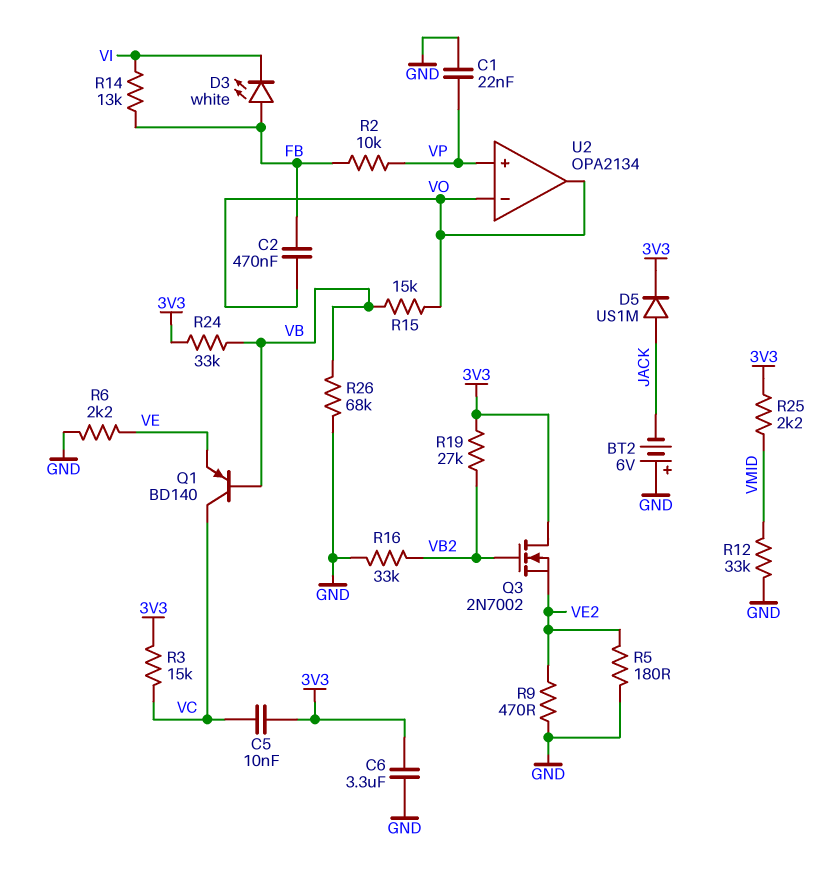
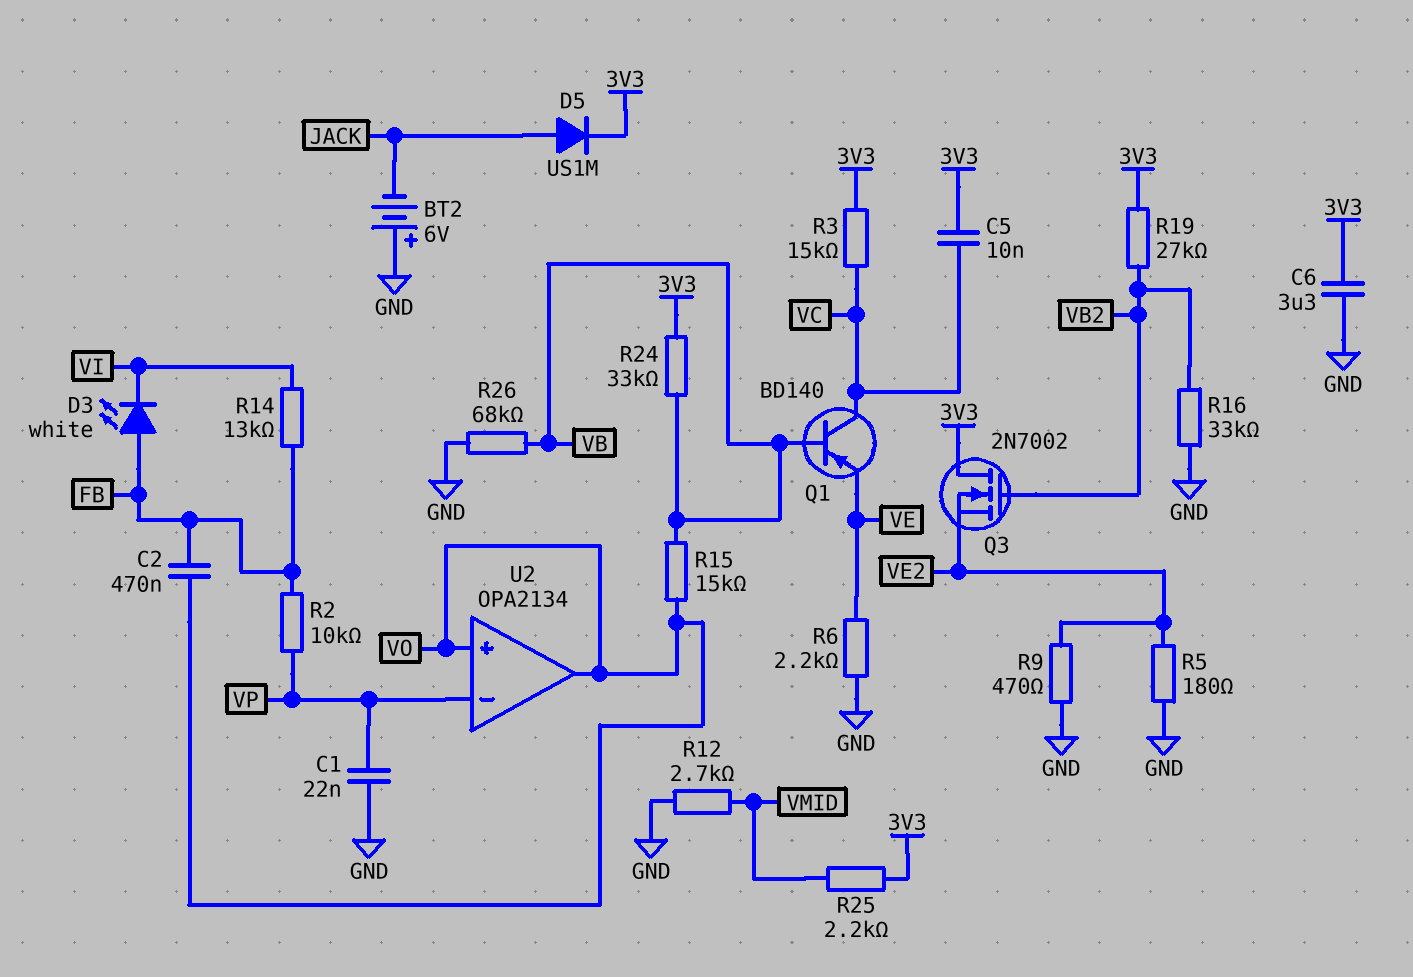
R12: 33k (GND, VMID) -> 2.7k (GND, VMID)
U2 pin in+: VP -> VO
U2 pin in-: VO -> VP

